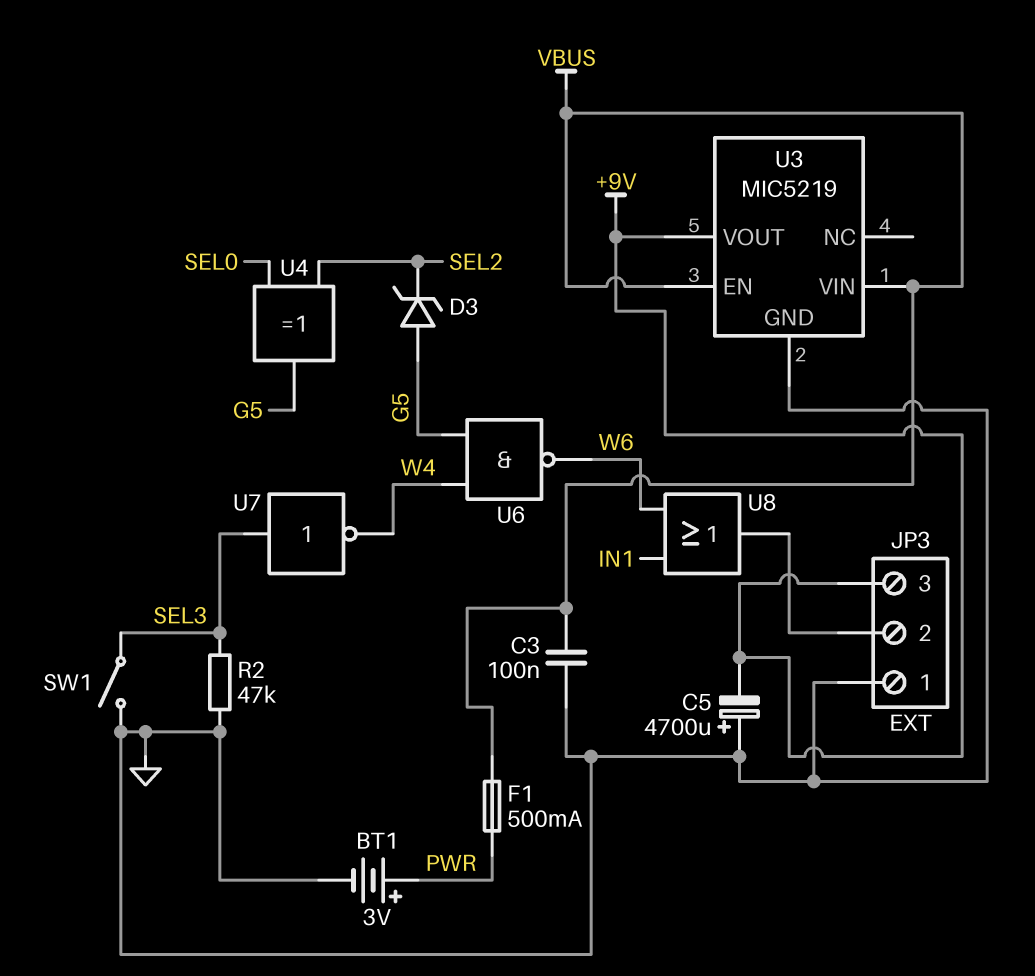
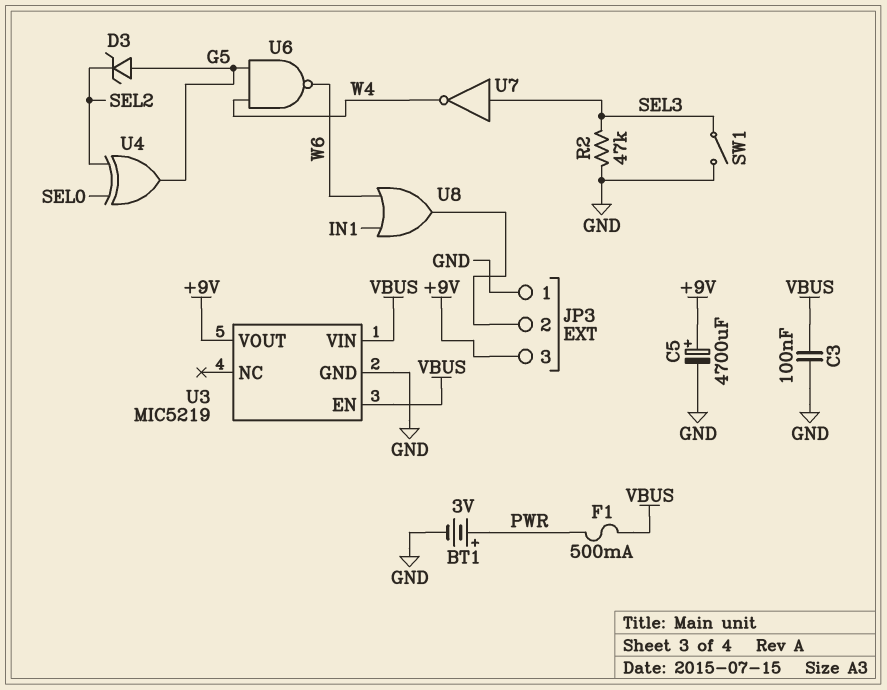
C5: 4700uF (plus GND, minus +9V) -> 4700uF (plus +9V, minus GND)

